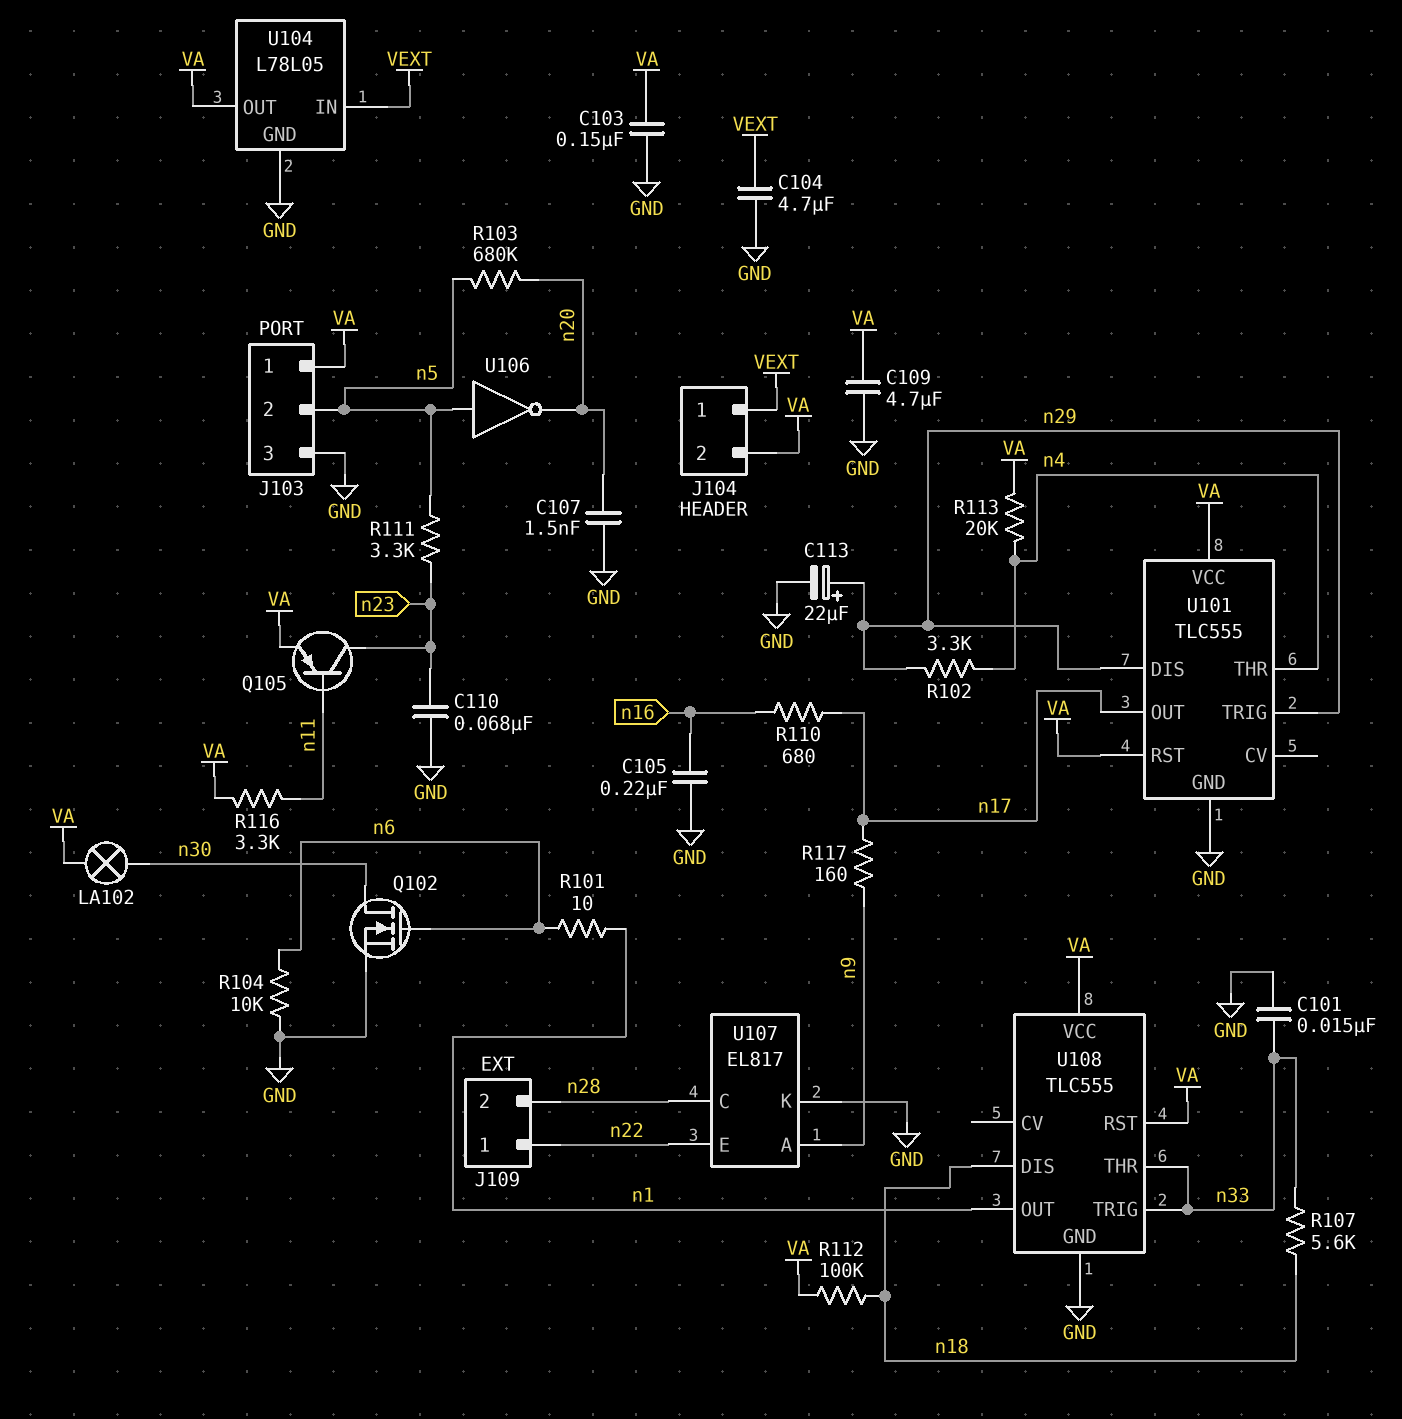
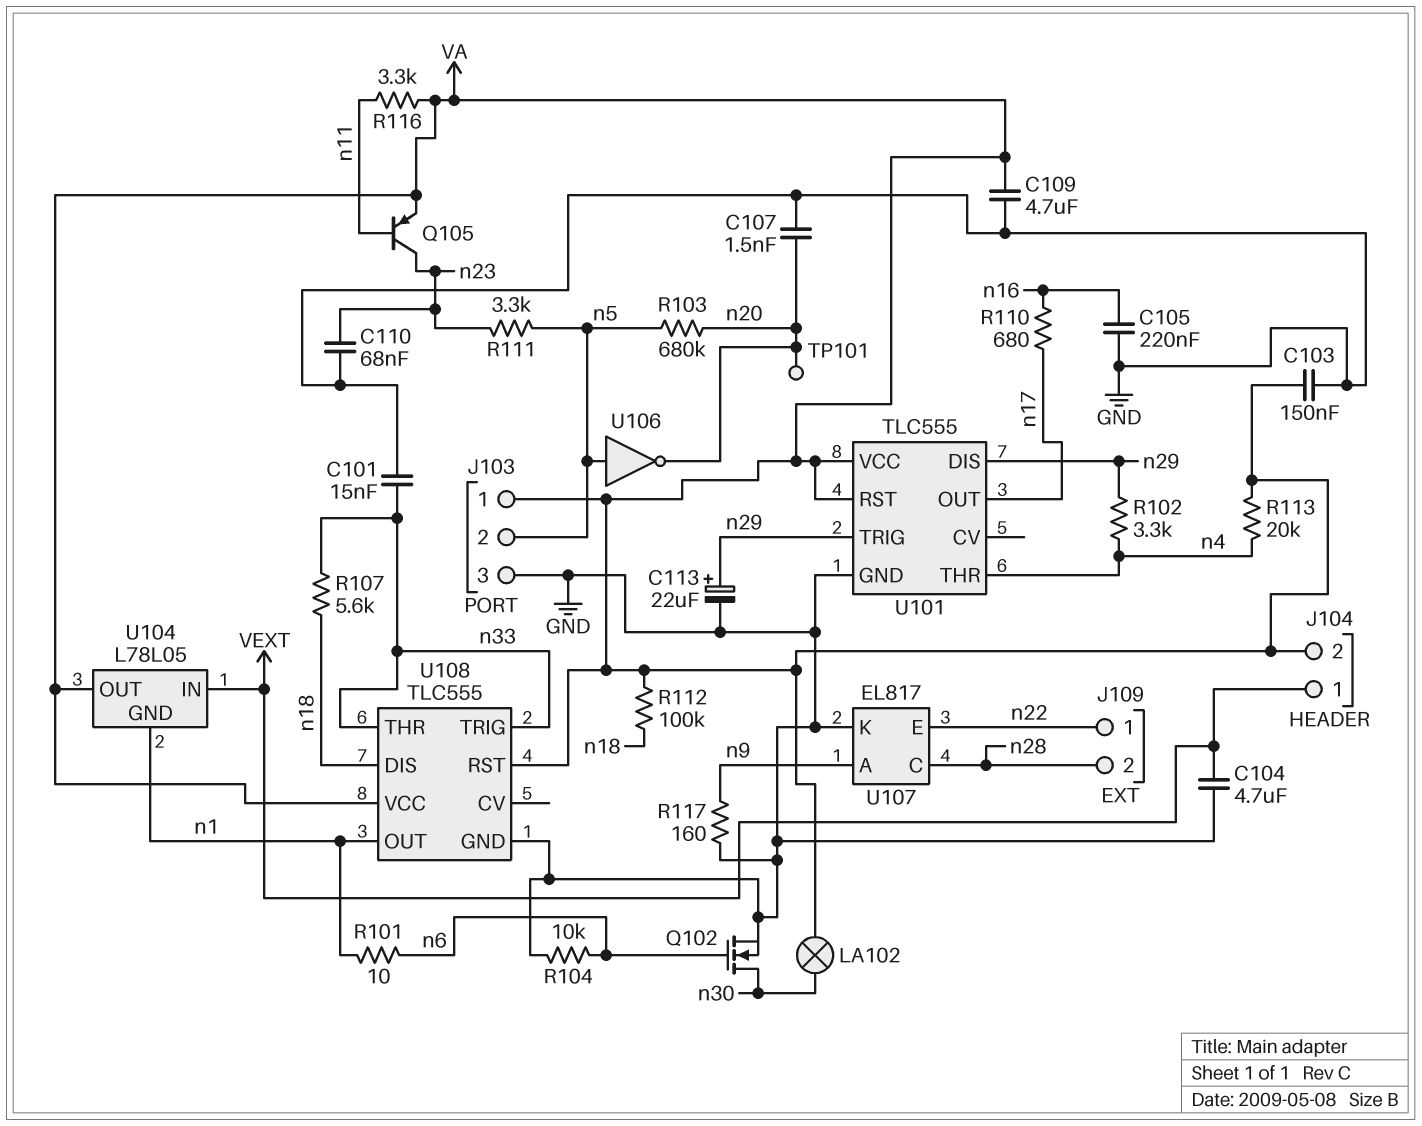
R117: 160 (n9, n17) -> 160 (GND, n9)
TP101: none -> test point (n20)
U104 pin GND: GND -> n1

